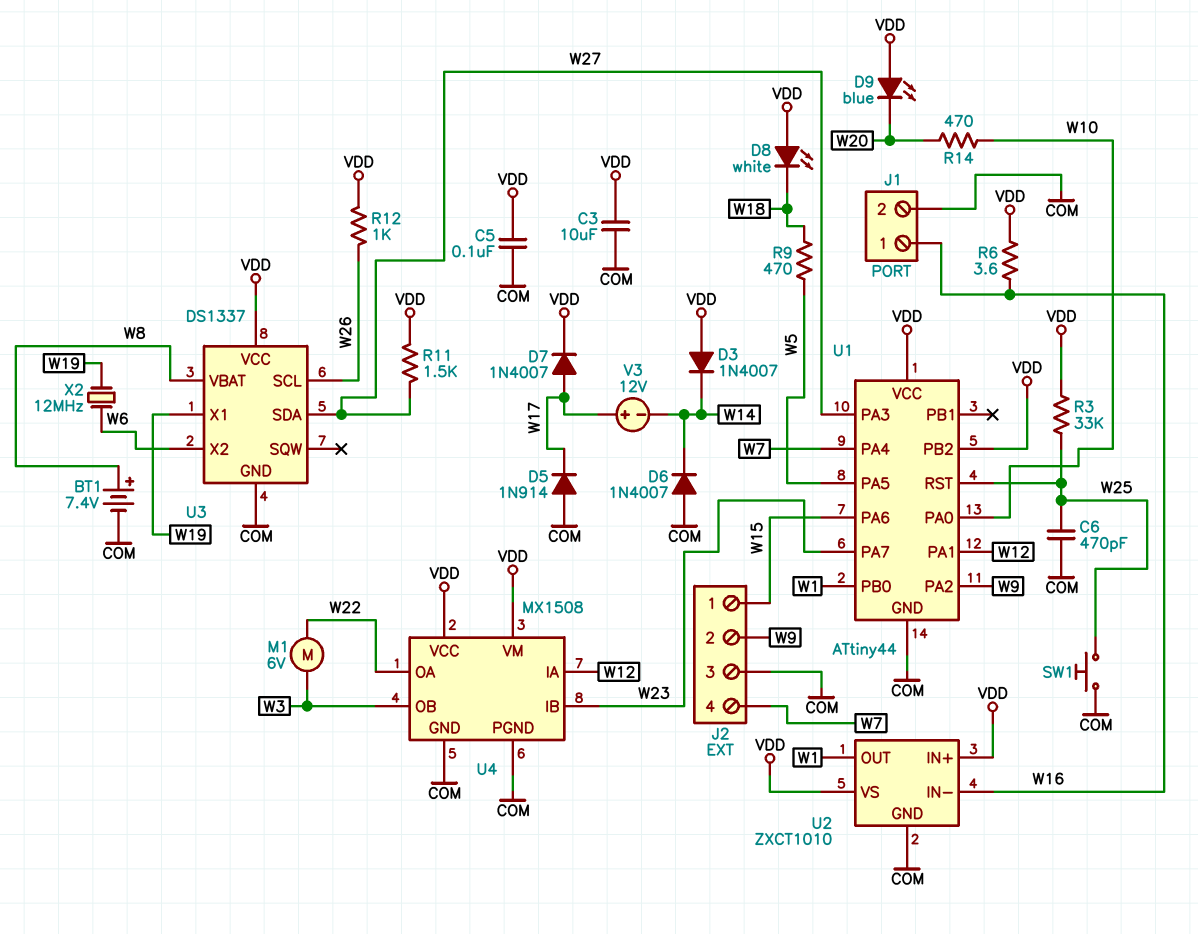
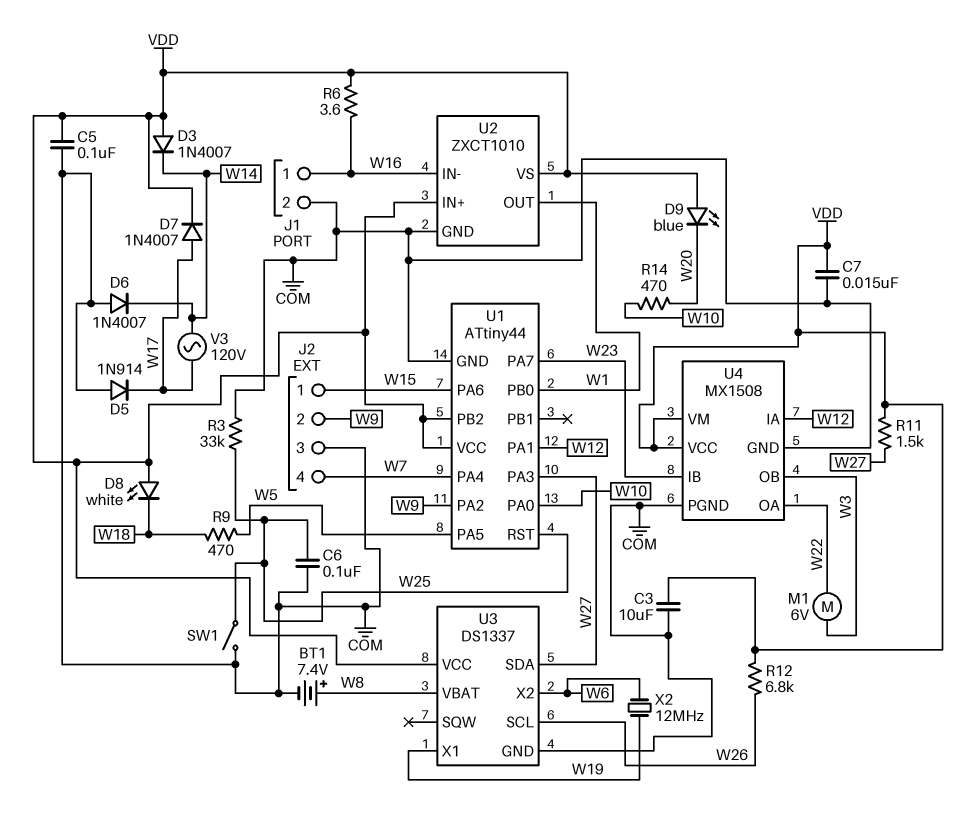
C6: 470pF (COM, W25) -> 100nF (COM, W25)
C7: none -> 15nF (COM, VDD)
R3: 33k (VDD, W25) -> 33k (COM, W25)
R12: 1k (VDD, W26) -> 6.8k (VDD, W26)
SW1: button (COM, W25) -> switch (COM, W25)
V3: 12V (plus W17, minus W14) -> AC 120V (W14, W17)

